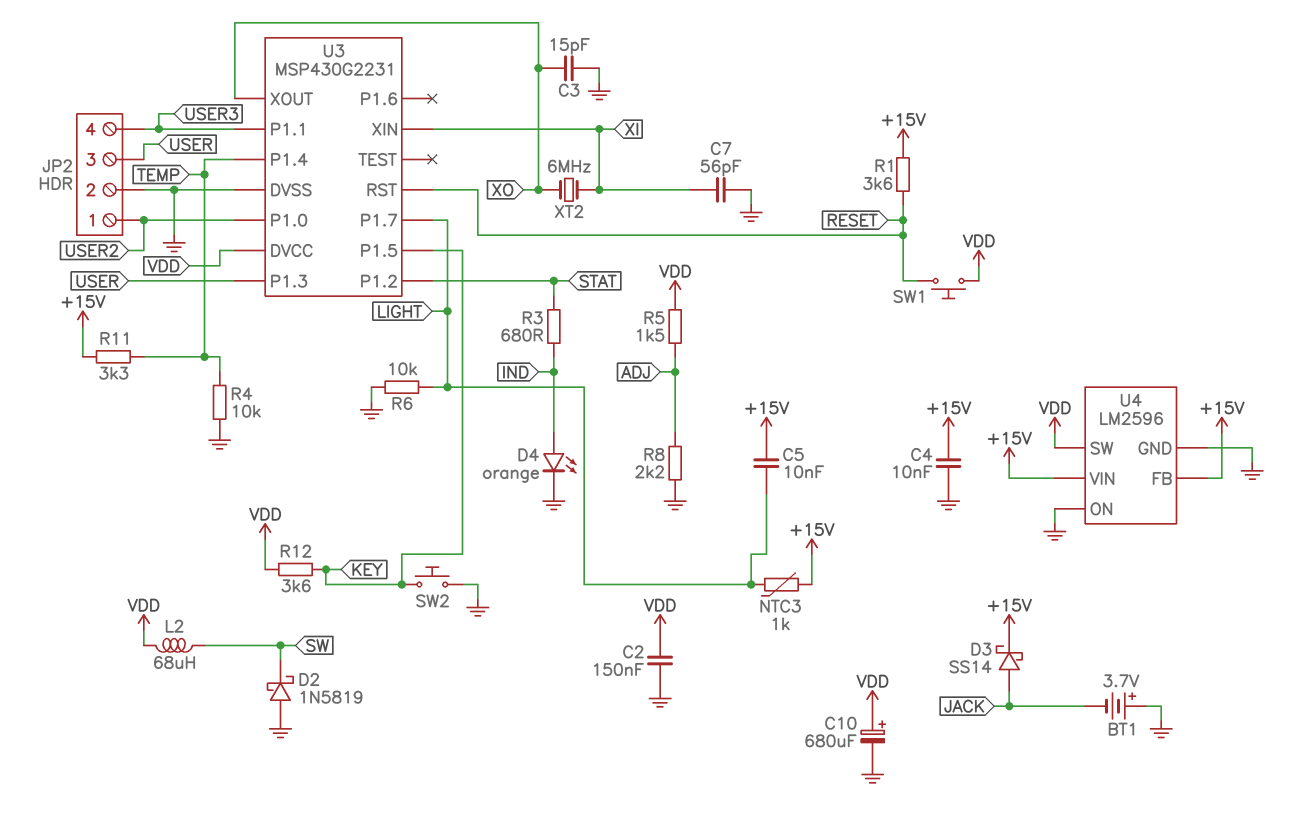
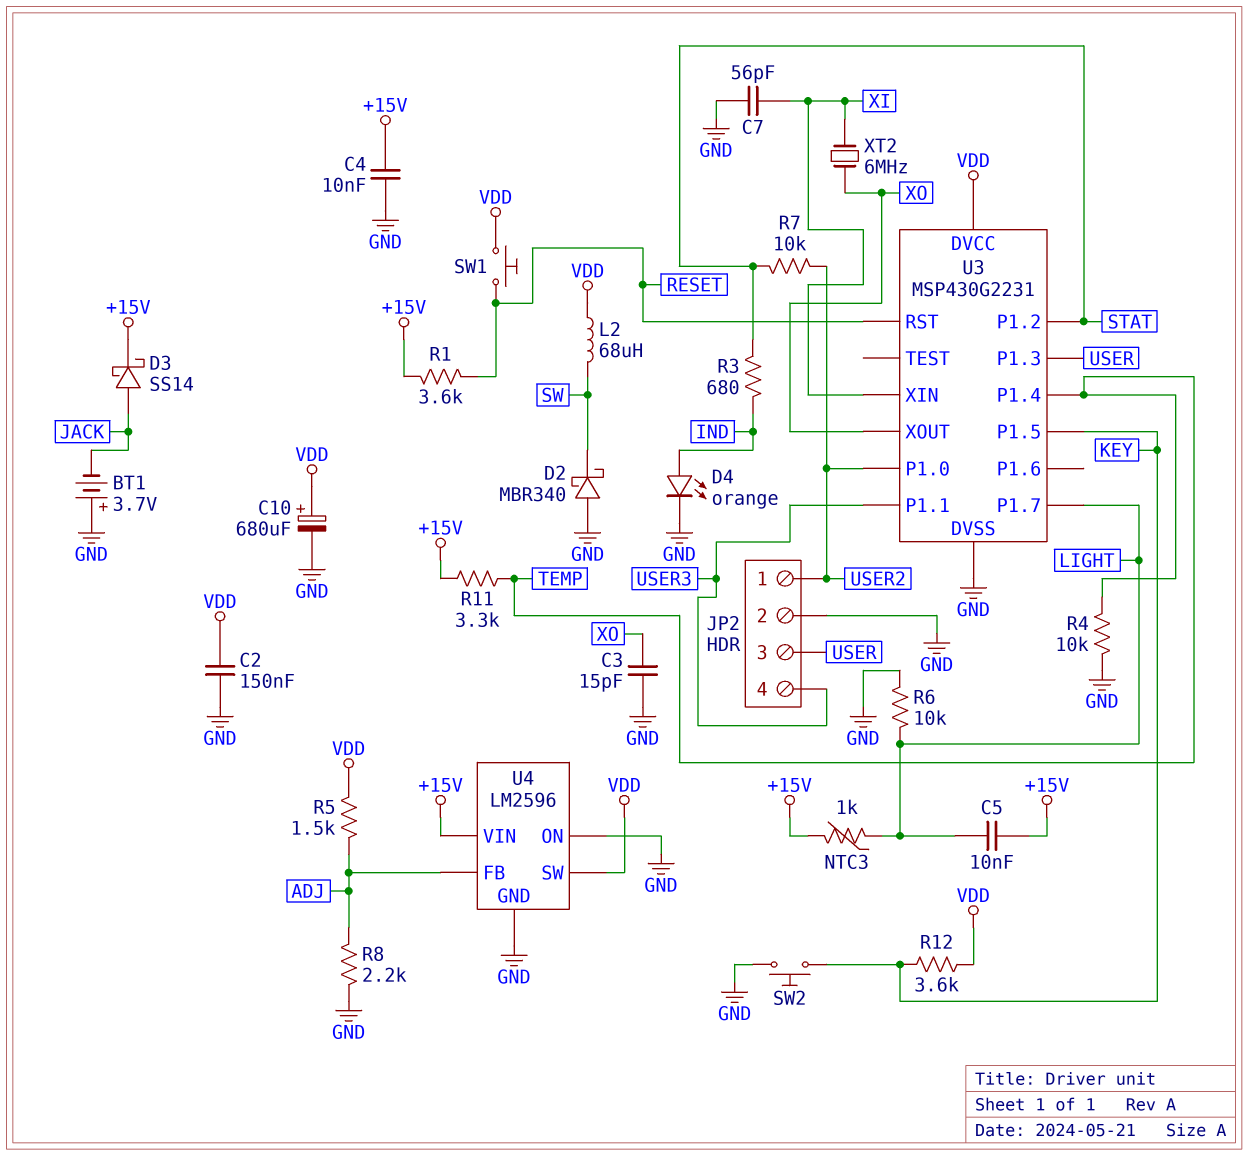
D2: schottky 1N5819 (A GND, K SW) -> schottky MBR340 (A GND, K SW)
R7: none -> 10k (STAT, USER2)
U4 pin FB: +15V -> ADJ

